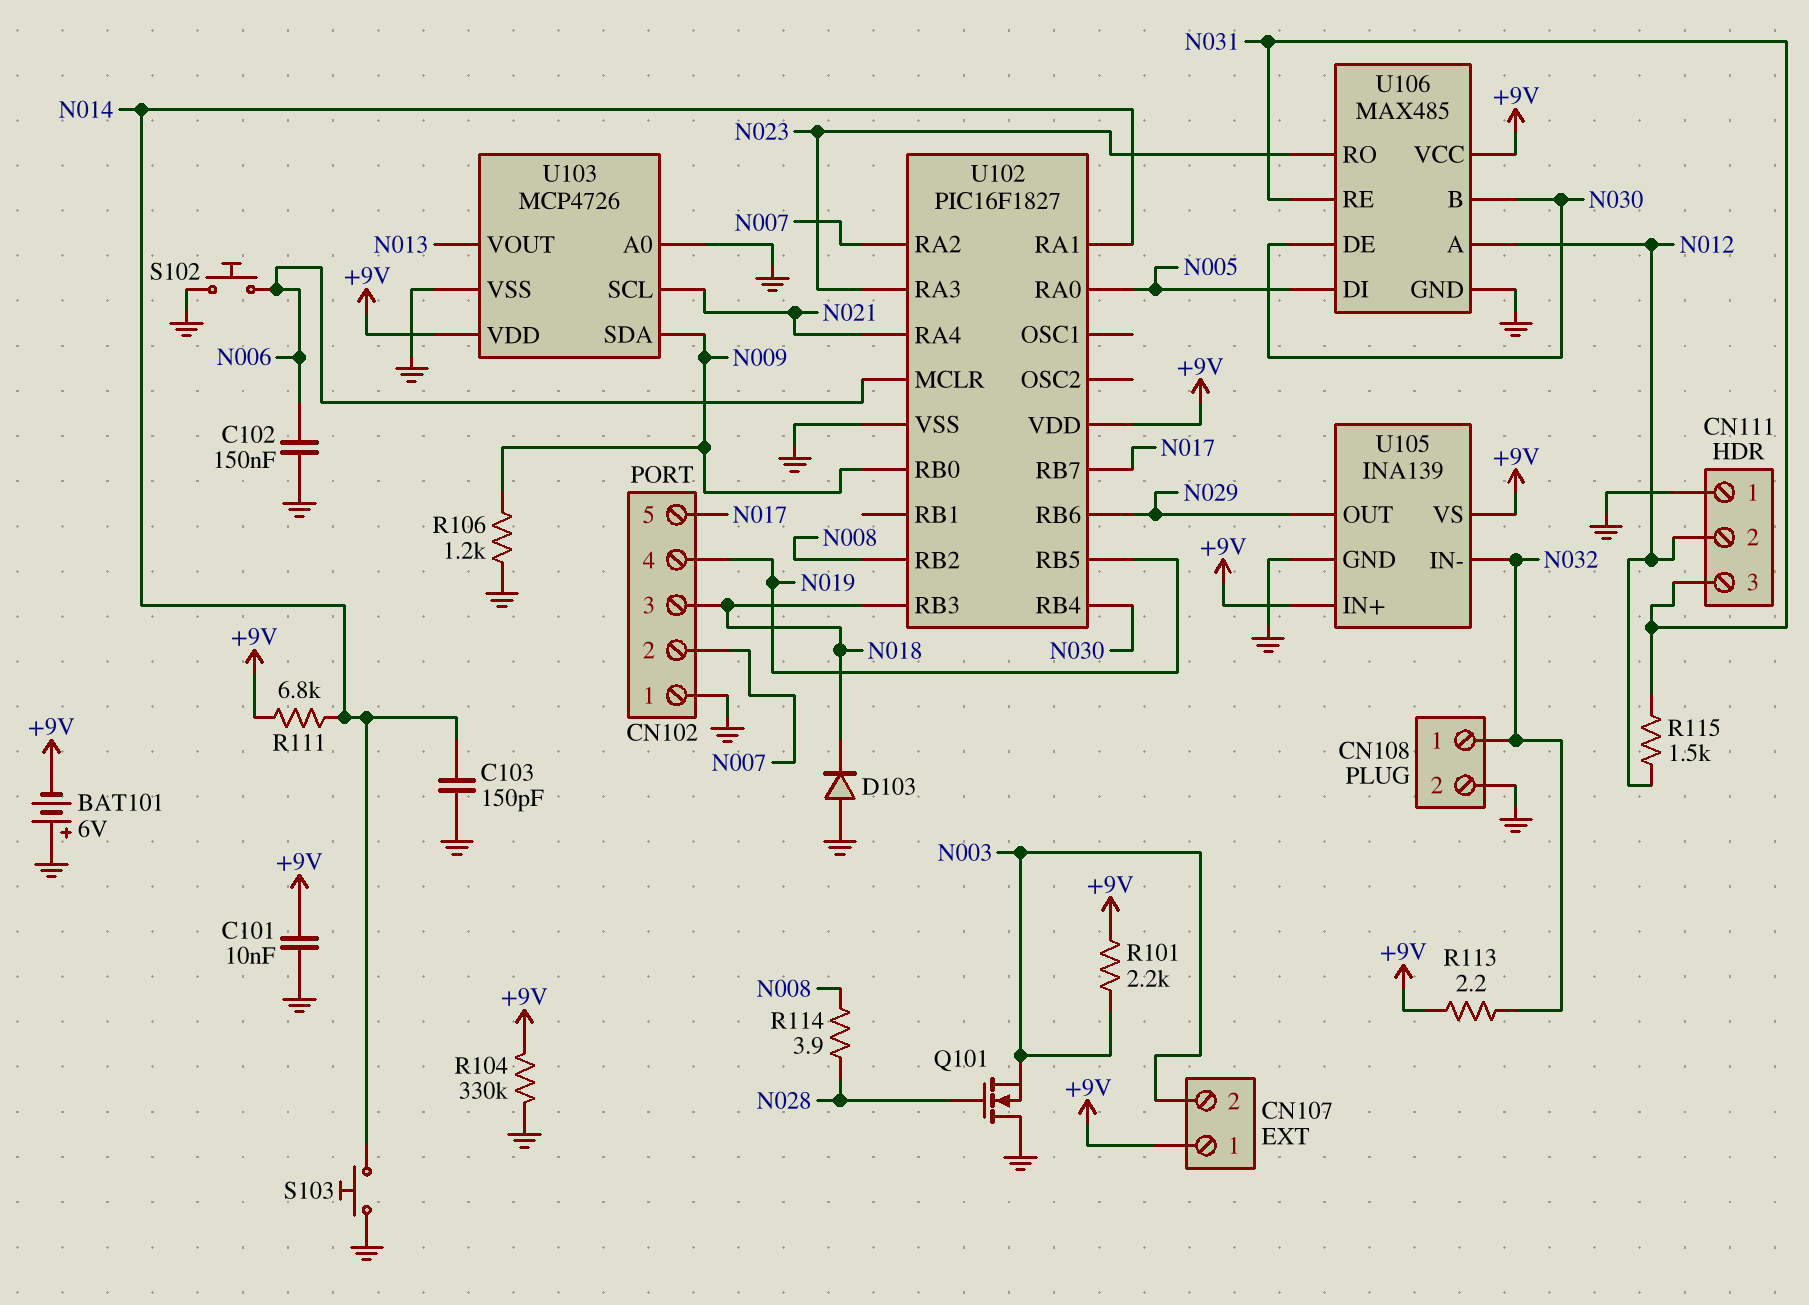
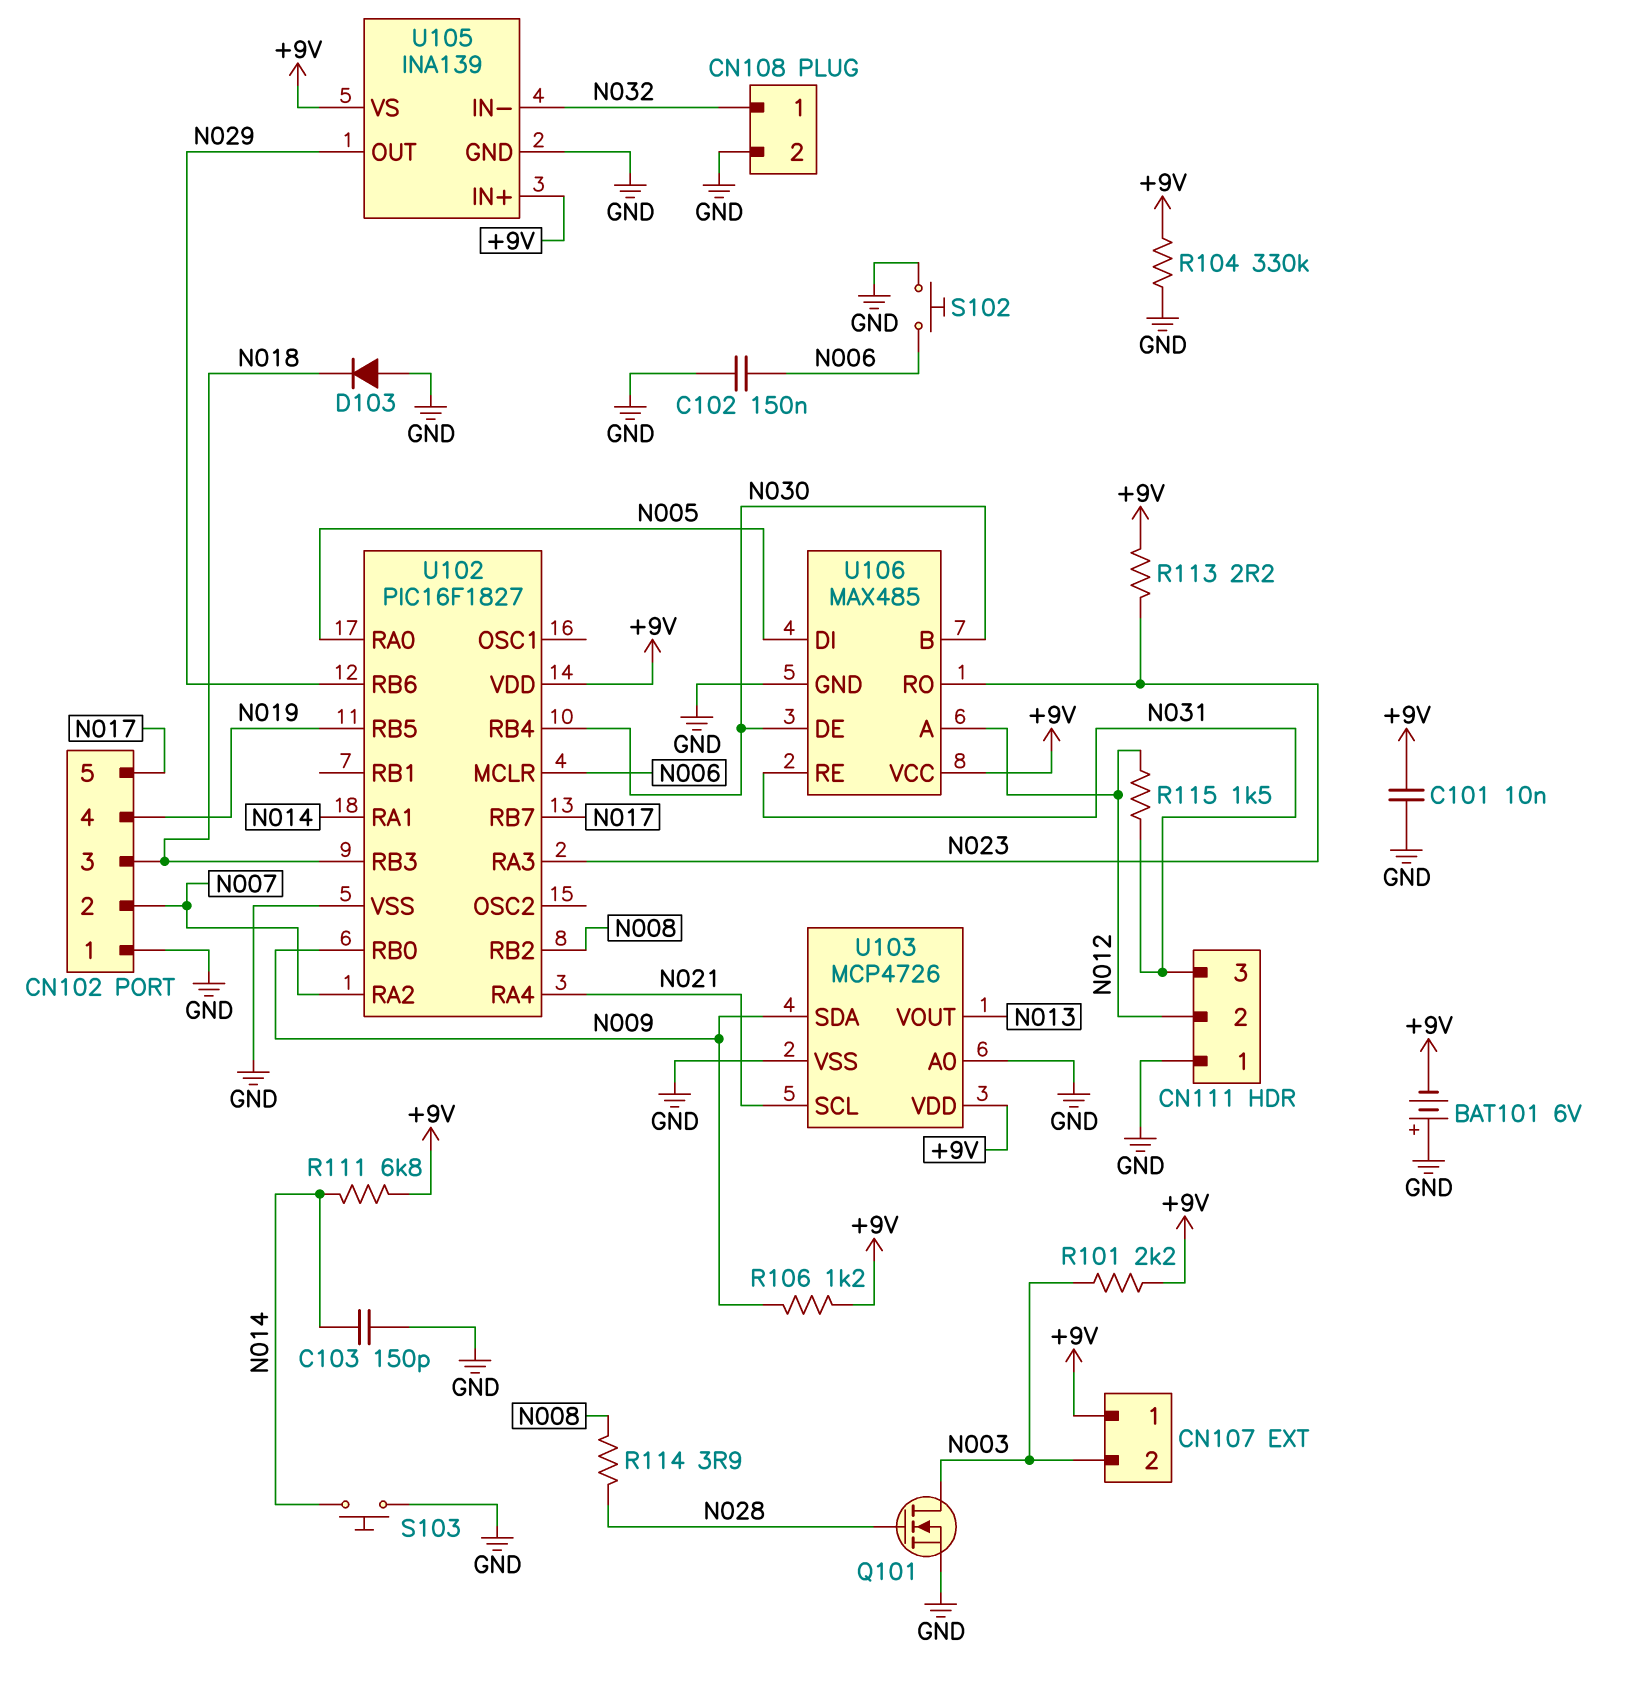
Q101: NMOS (G N028, D GND, S N003) -> NMOS (G N028, D N003, S GND)
R106: 1.2k (GND, N009) -> 1.2k (+9V, N009)
R113: 2.2 (+9V, N032) -> 2.2 (+9V, N023)

